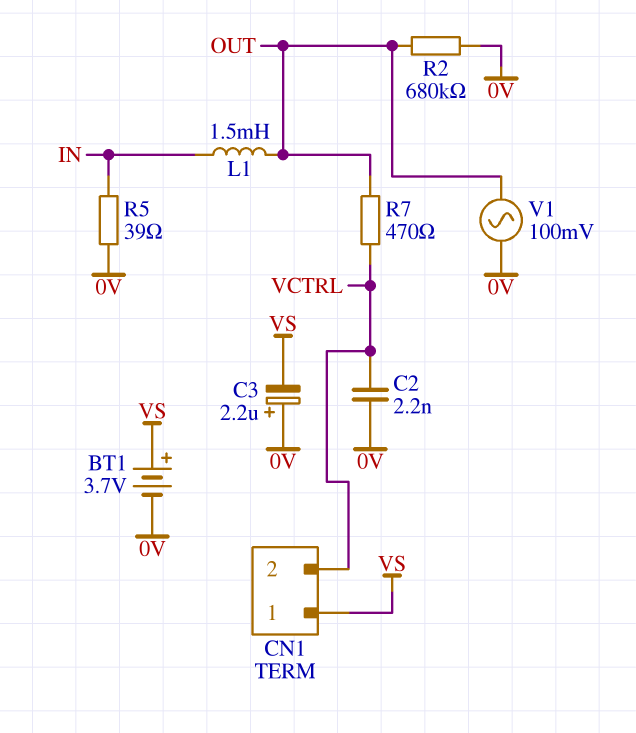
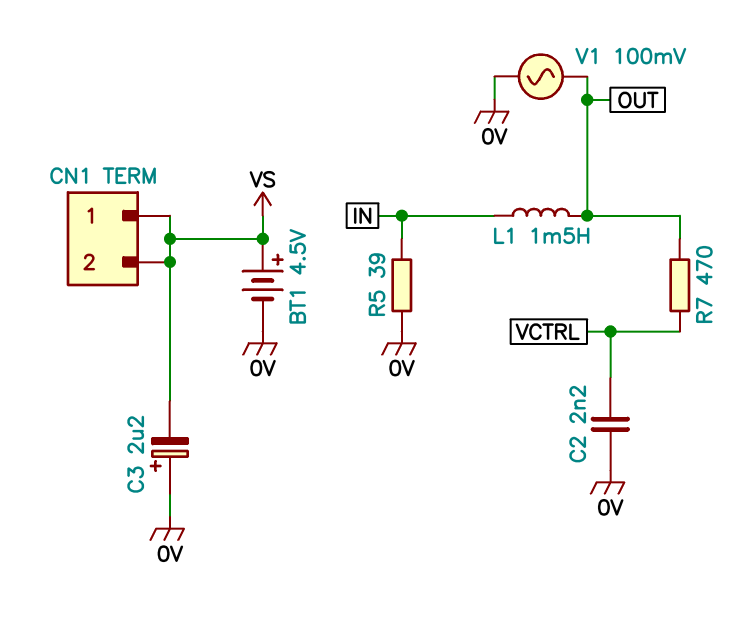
BT1: 3.7V (plus VS, minus 0V) -> 4.5V (plus VS, minus 0V)
CN1 pin 2: VCTRL -> VS
R2: 680k (0V, OUT) -> none

